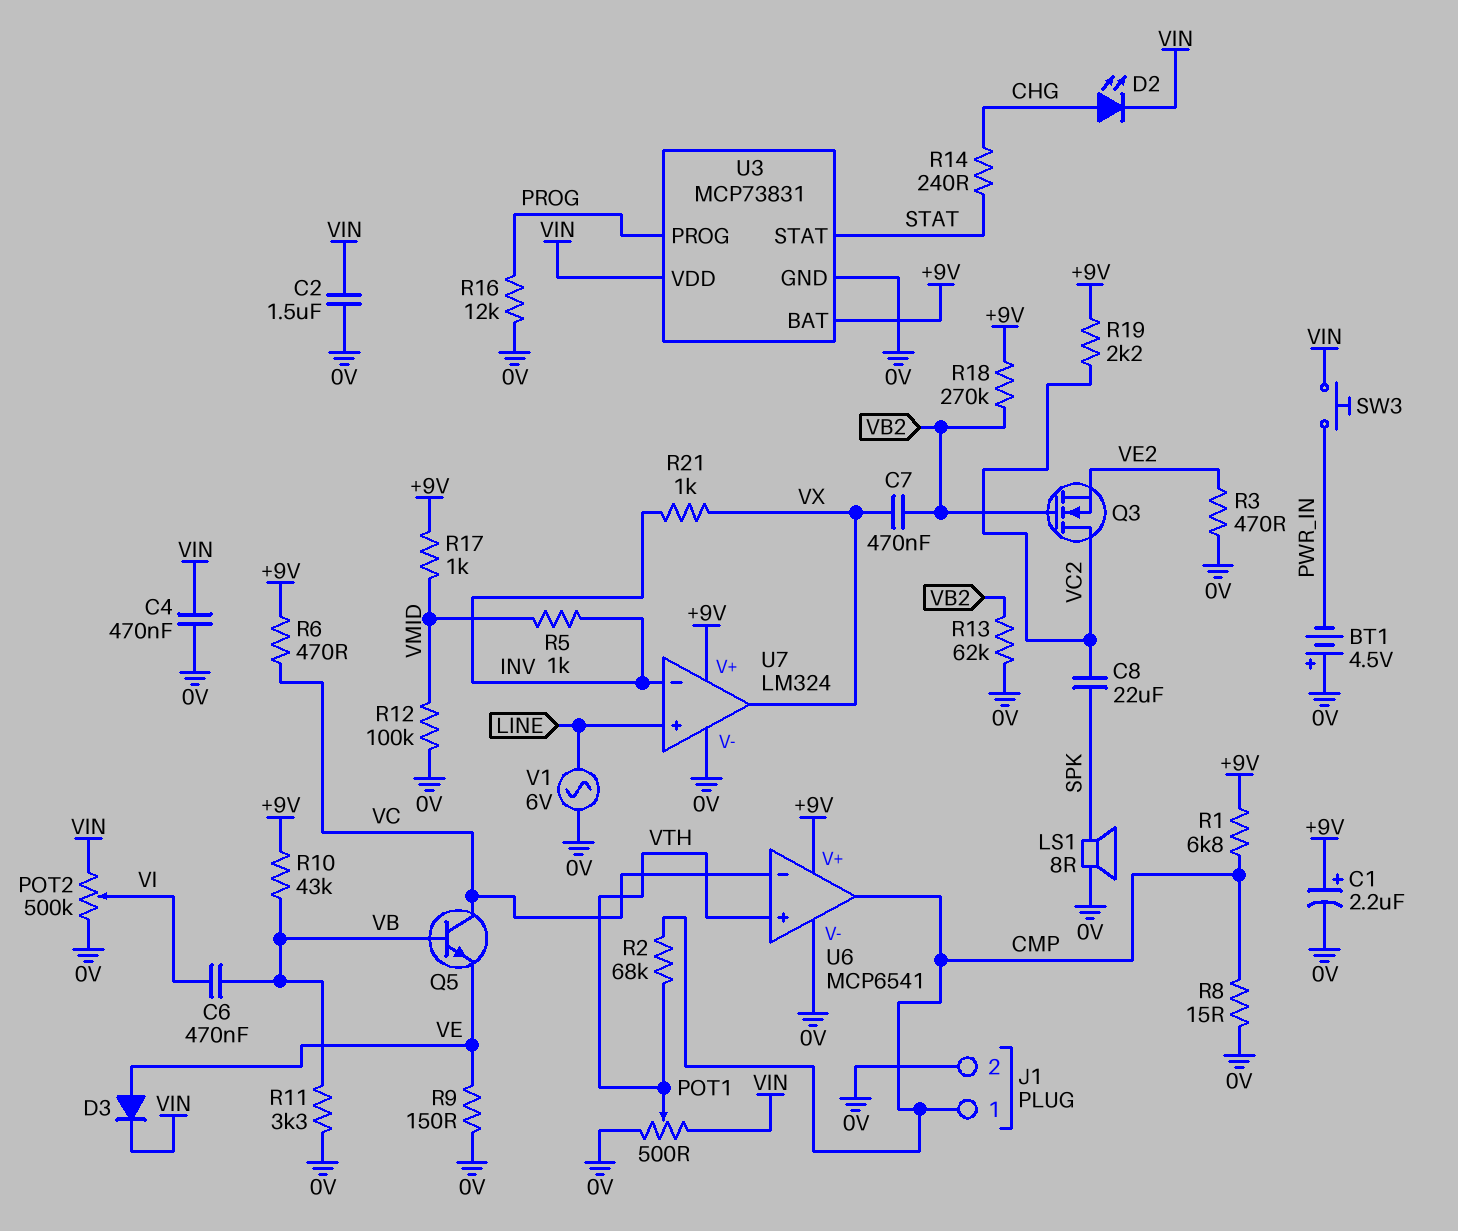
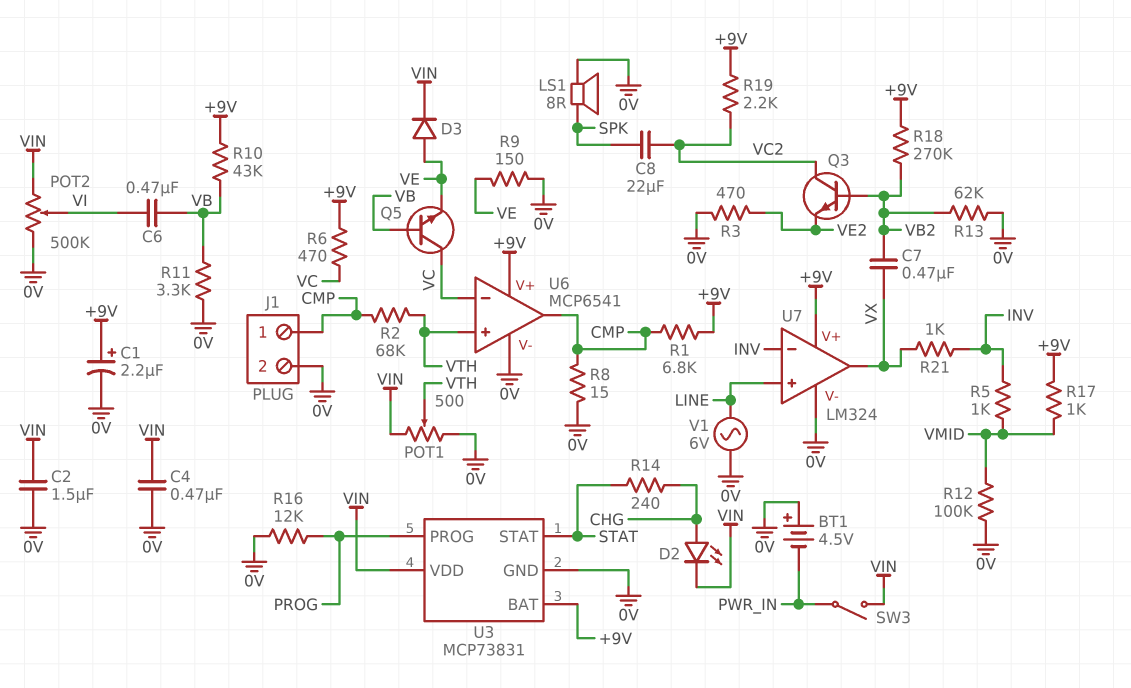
Q3: NMOS (G VB2, D VC2, S VE2) -> NPN (B VB2, C VC2, E VE2)
SW3: button (PWR_IN, VIN) -> switch (PWR_IN, VIN)

